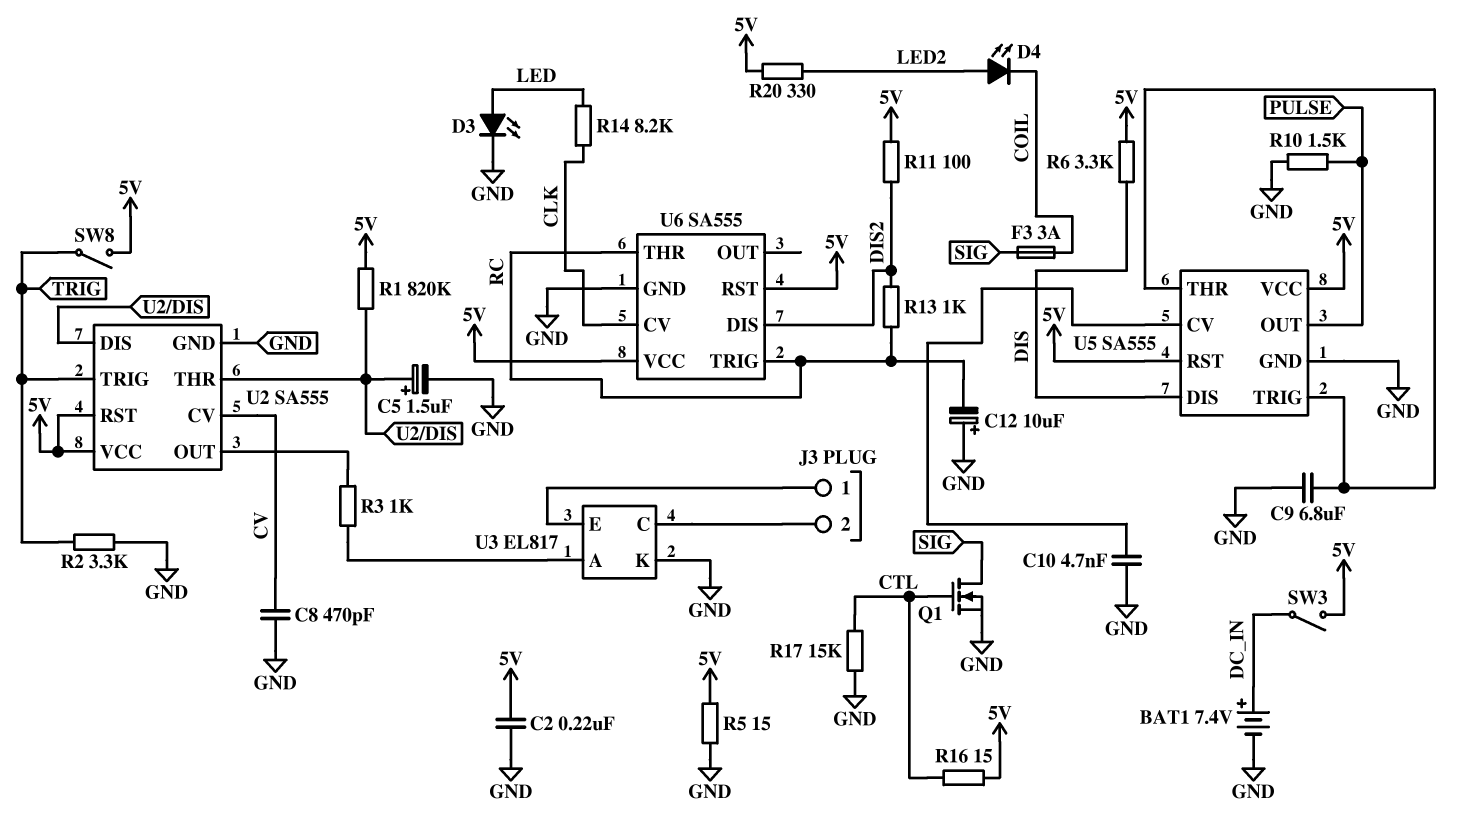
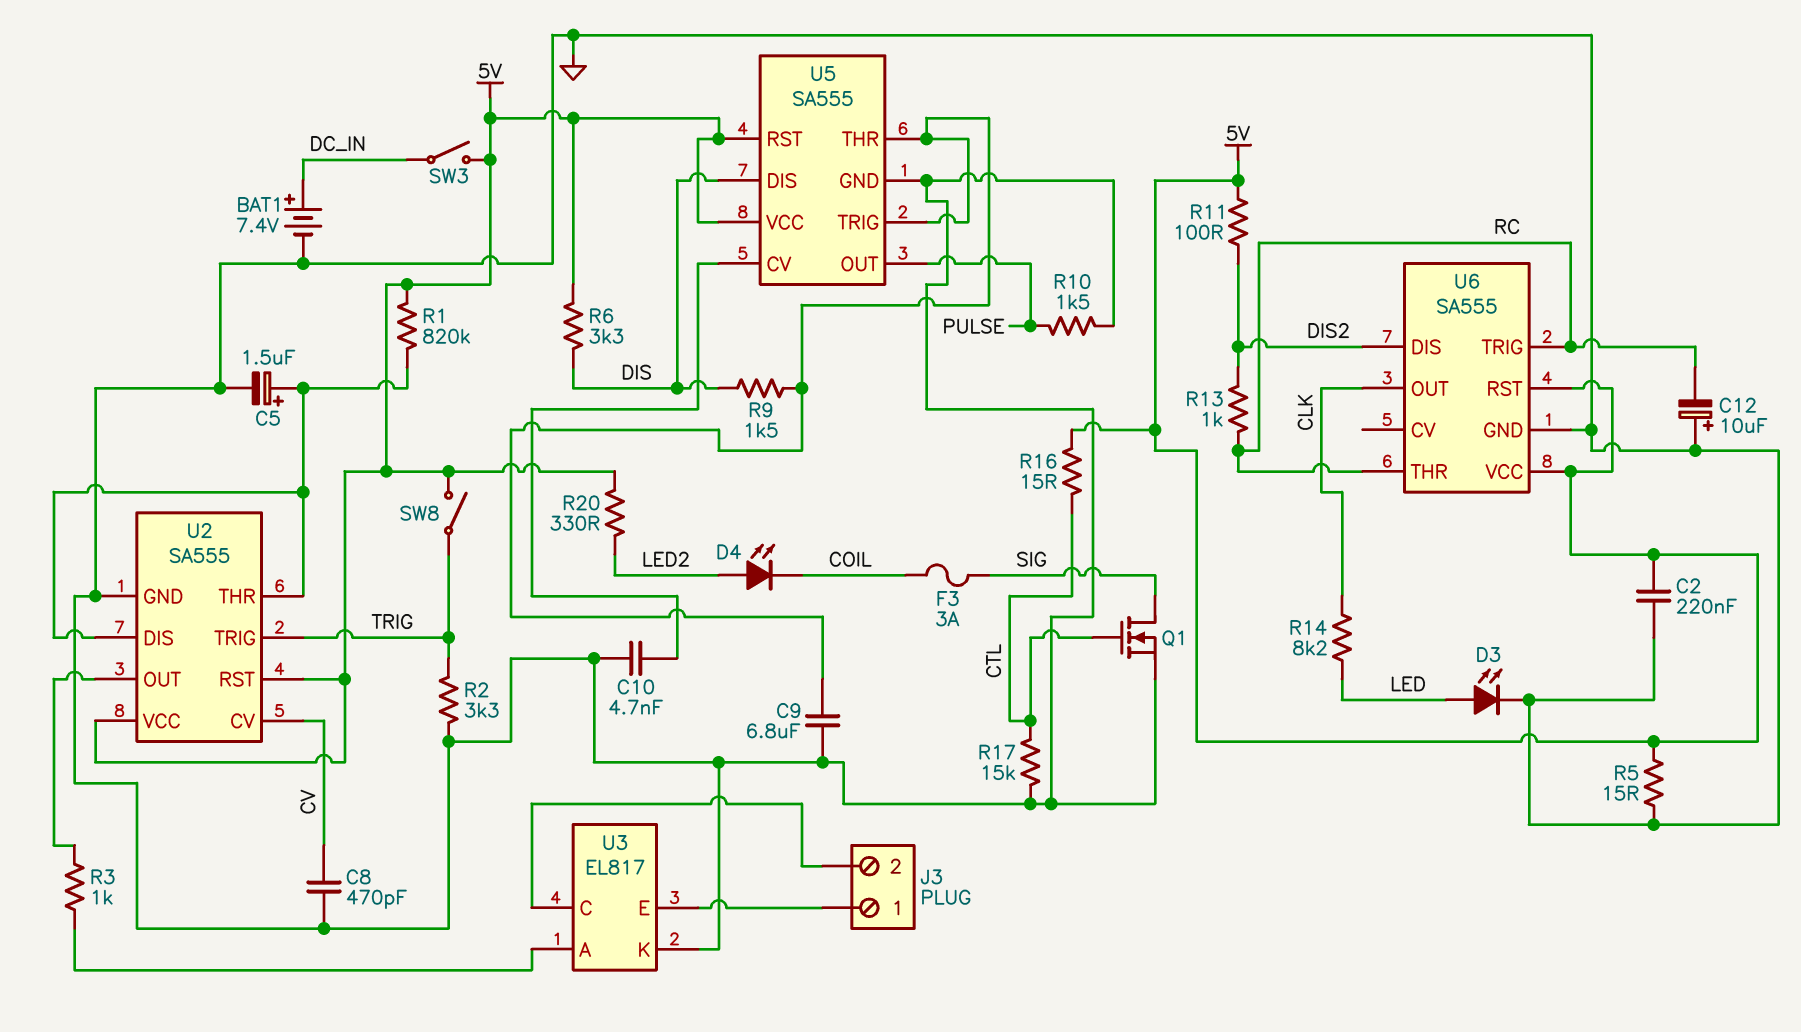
R9: none -> 1.5k (DIS, U5/THR)
U6 pin CV: CLK -> none
U6 pin OUT: none -> CLK

